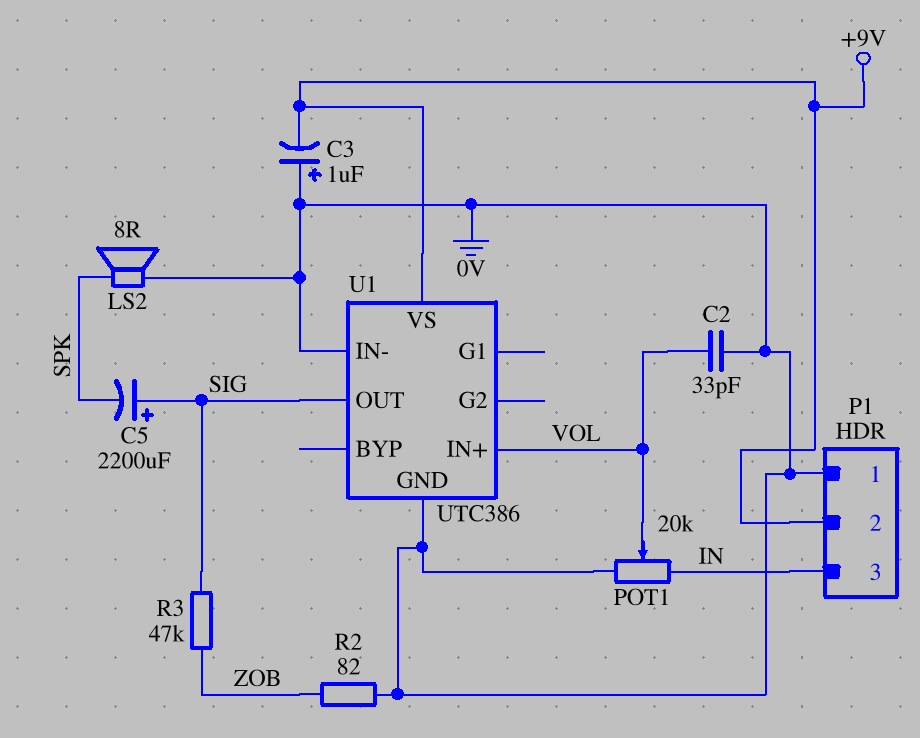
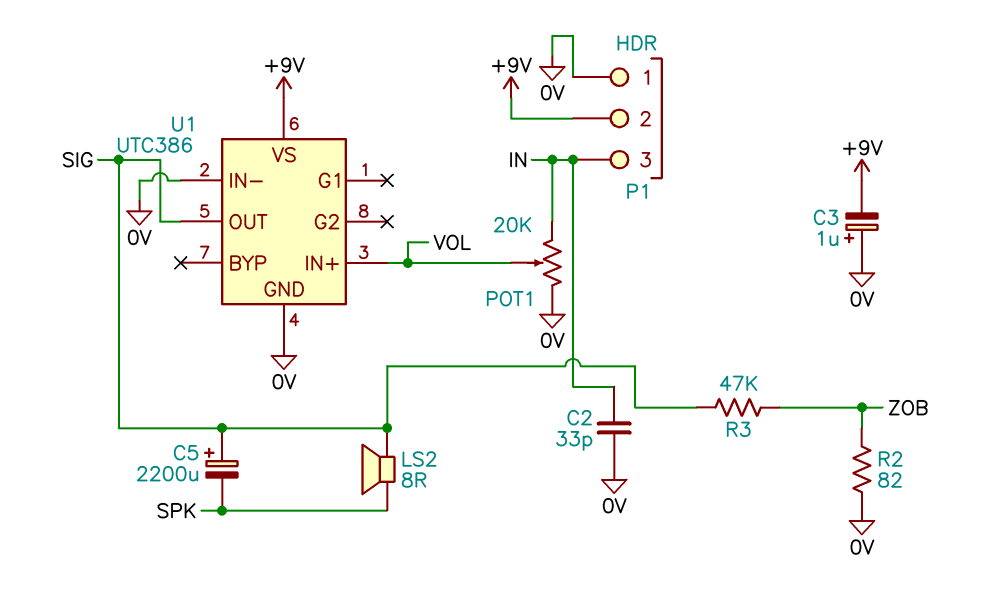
C2: 33pF (0V, VOL) -> 33pF (0V, IN)
LS2: speaker 8R (0V, SPK) -> speaker 8R (SIG, SPK)

